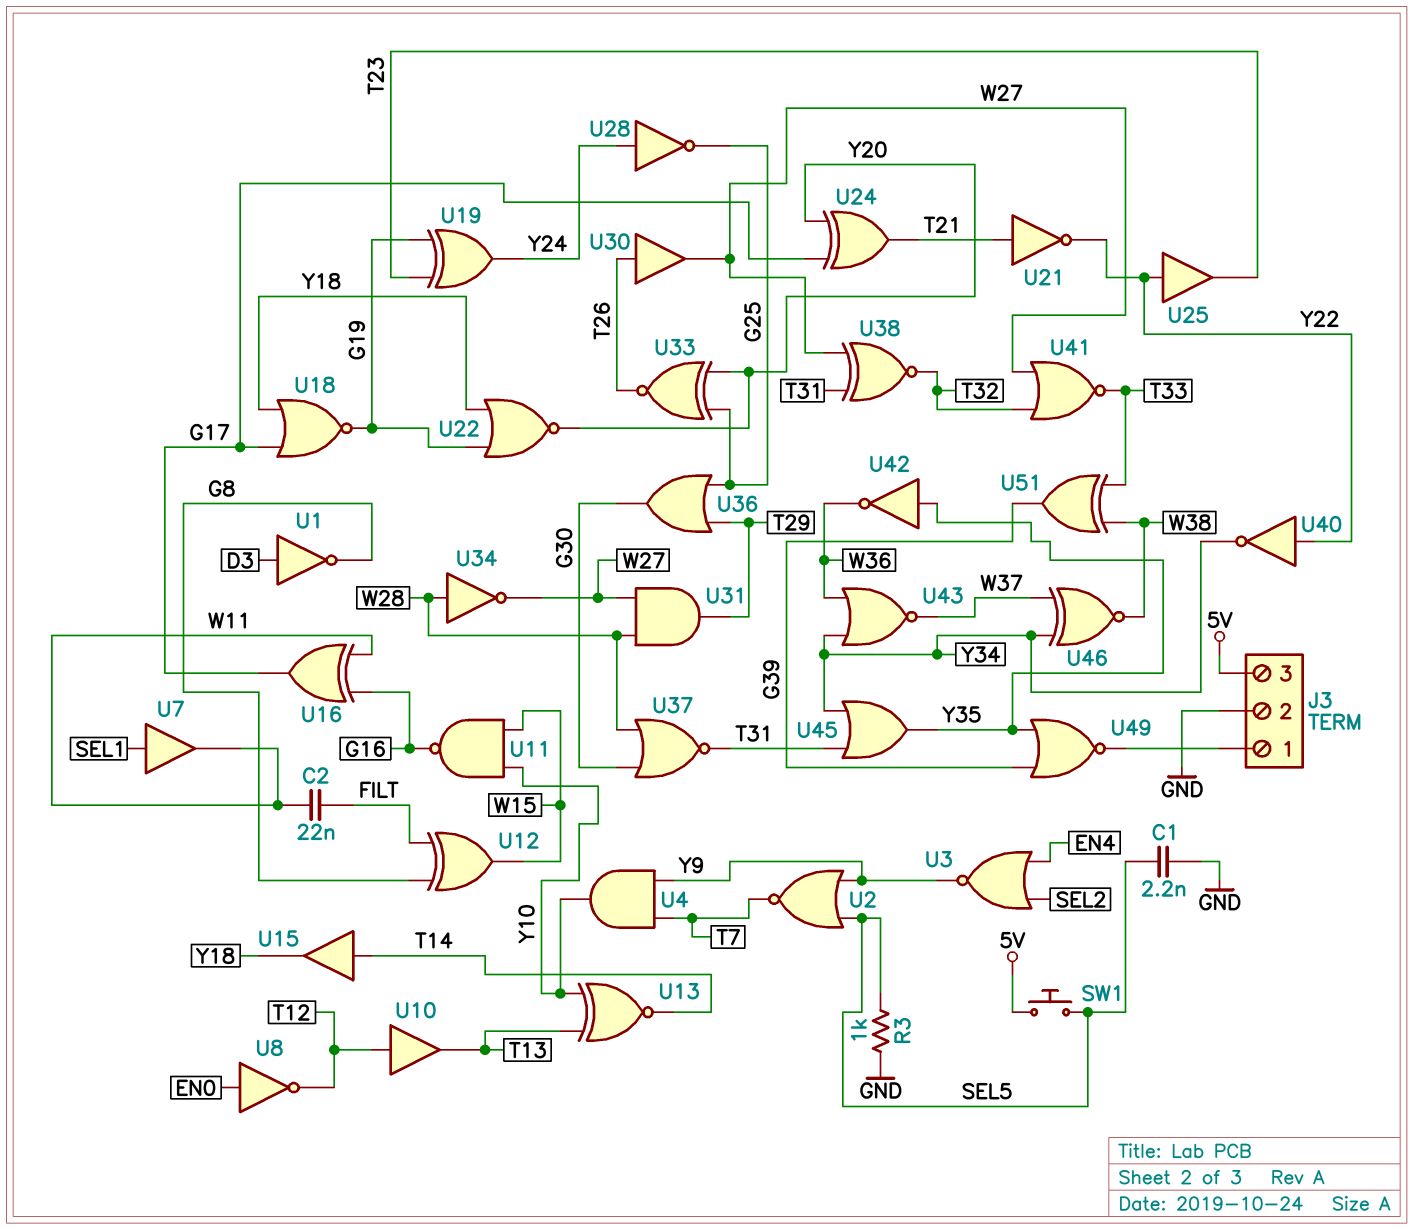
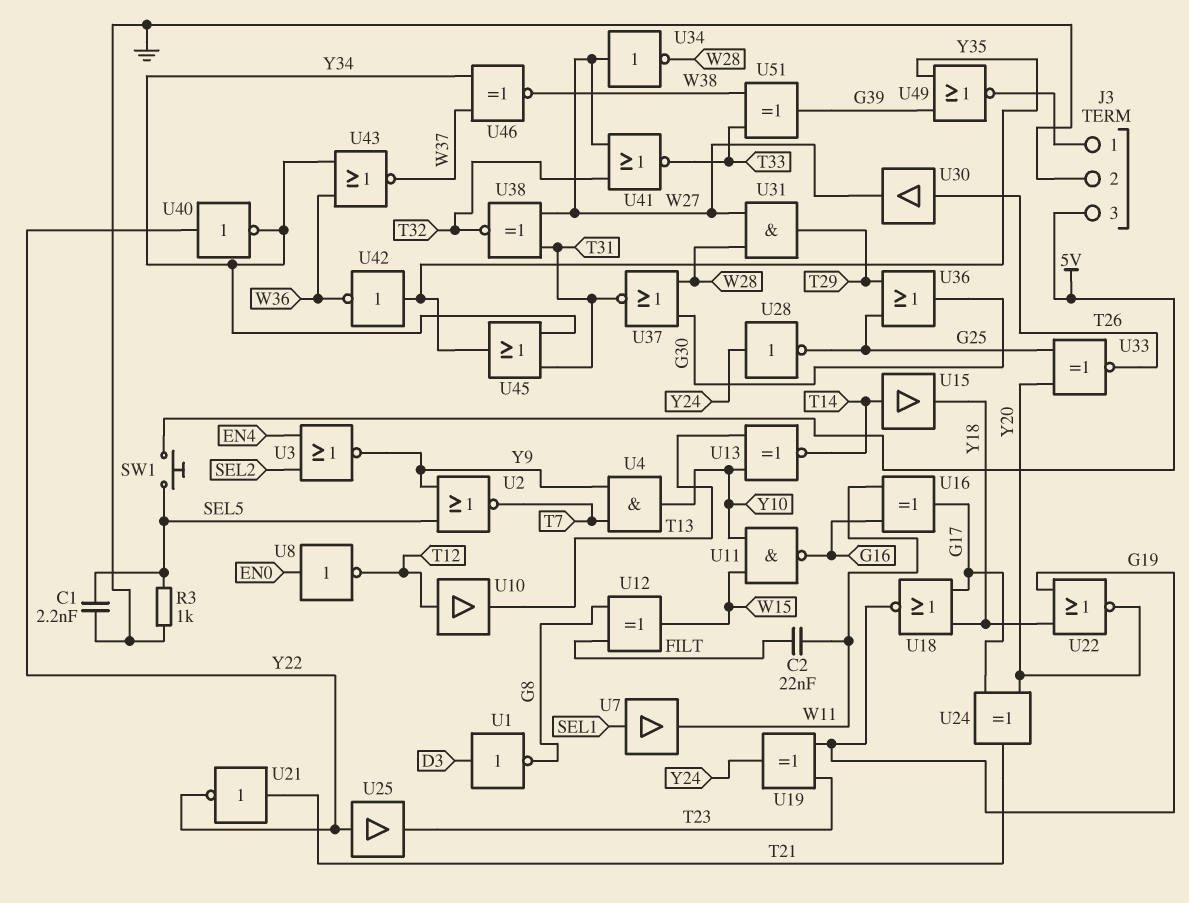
U34: NOT (in W28, out W27) -> NOT (in W27, out W28)

